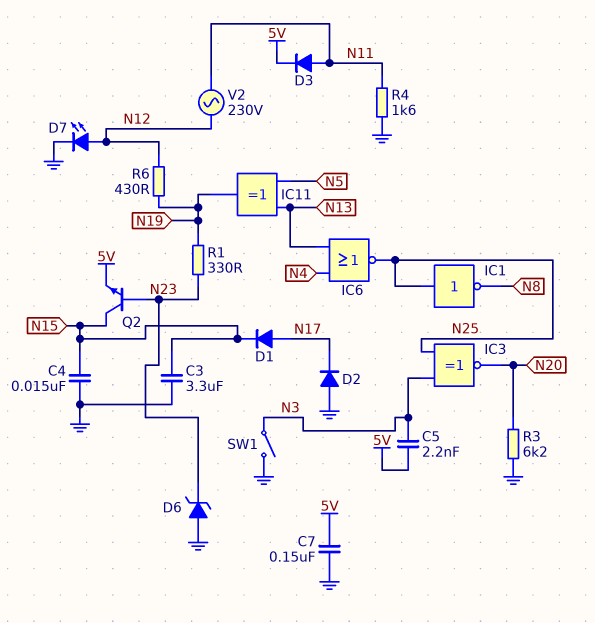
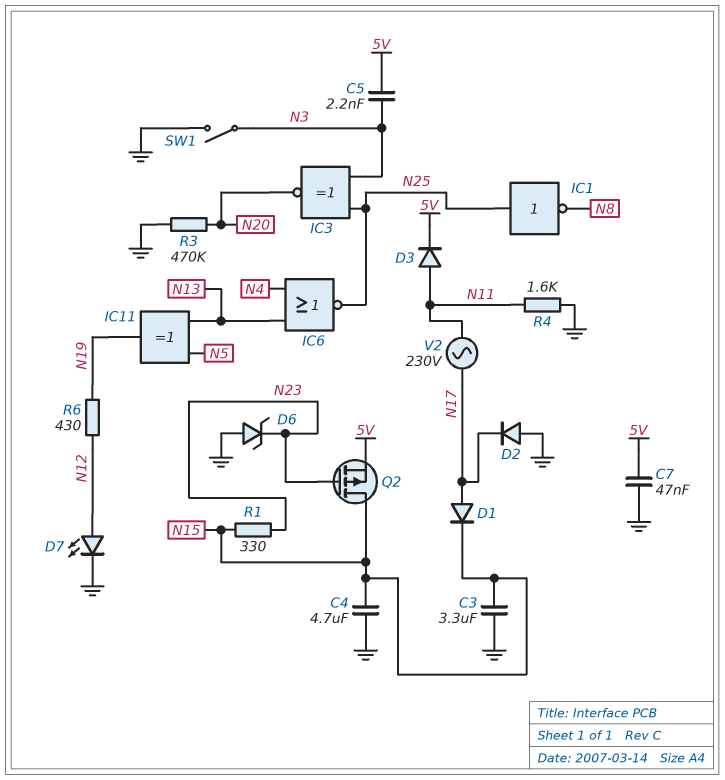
C4: 15nF (GND, N15) -> 4.7uF (GND, N15)
C7: 150nF (5V, GND) -> 47nF (5V, GND)
Q2: NPN (B N23, C N15, E 5V) -> PMOS (G N23, D N15, S 5V)
R1: 330 (N19, N23) -> 330 (N15, N23)
R3: 6.2k (GND, N20) -> 470k (GND, N20)
V2: AC 230V (N11, N12) -> AC 230V (N11, N17)

